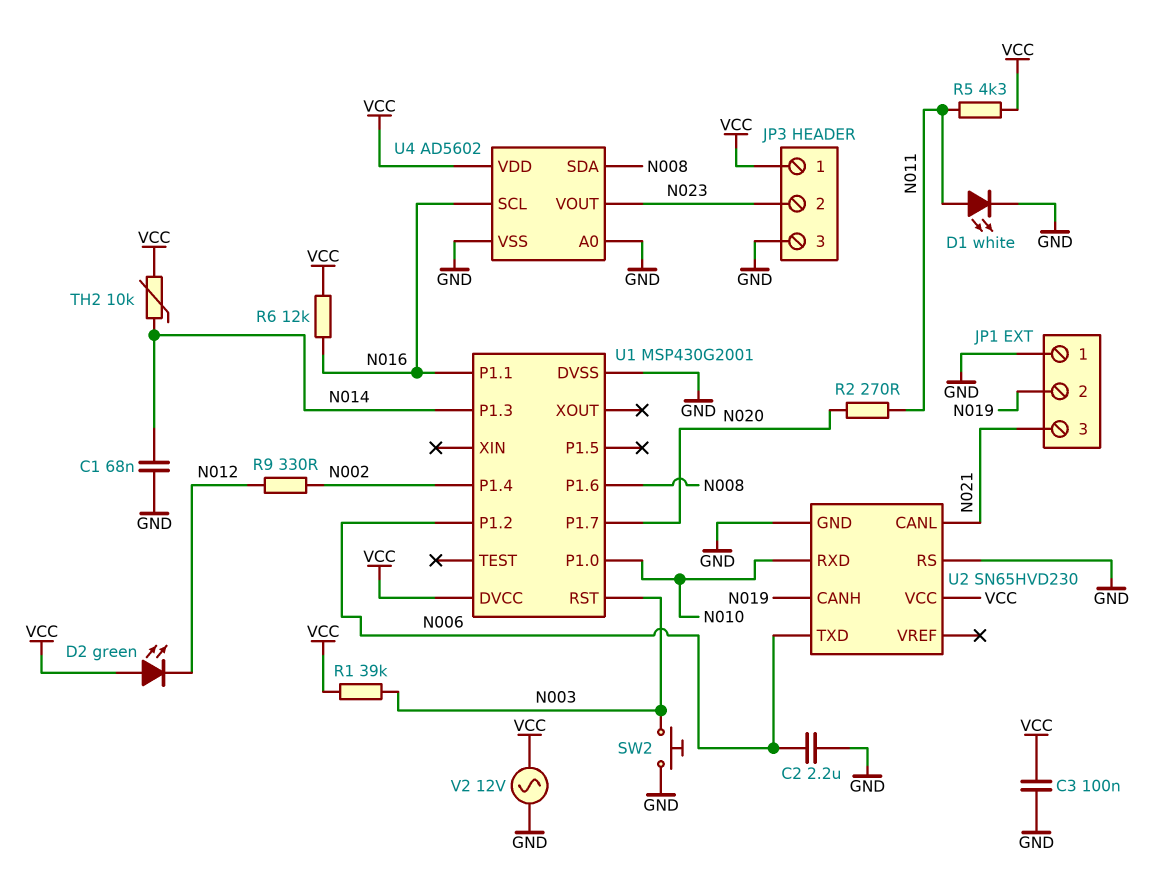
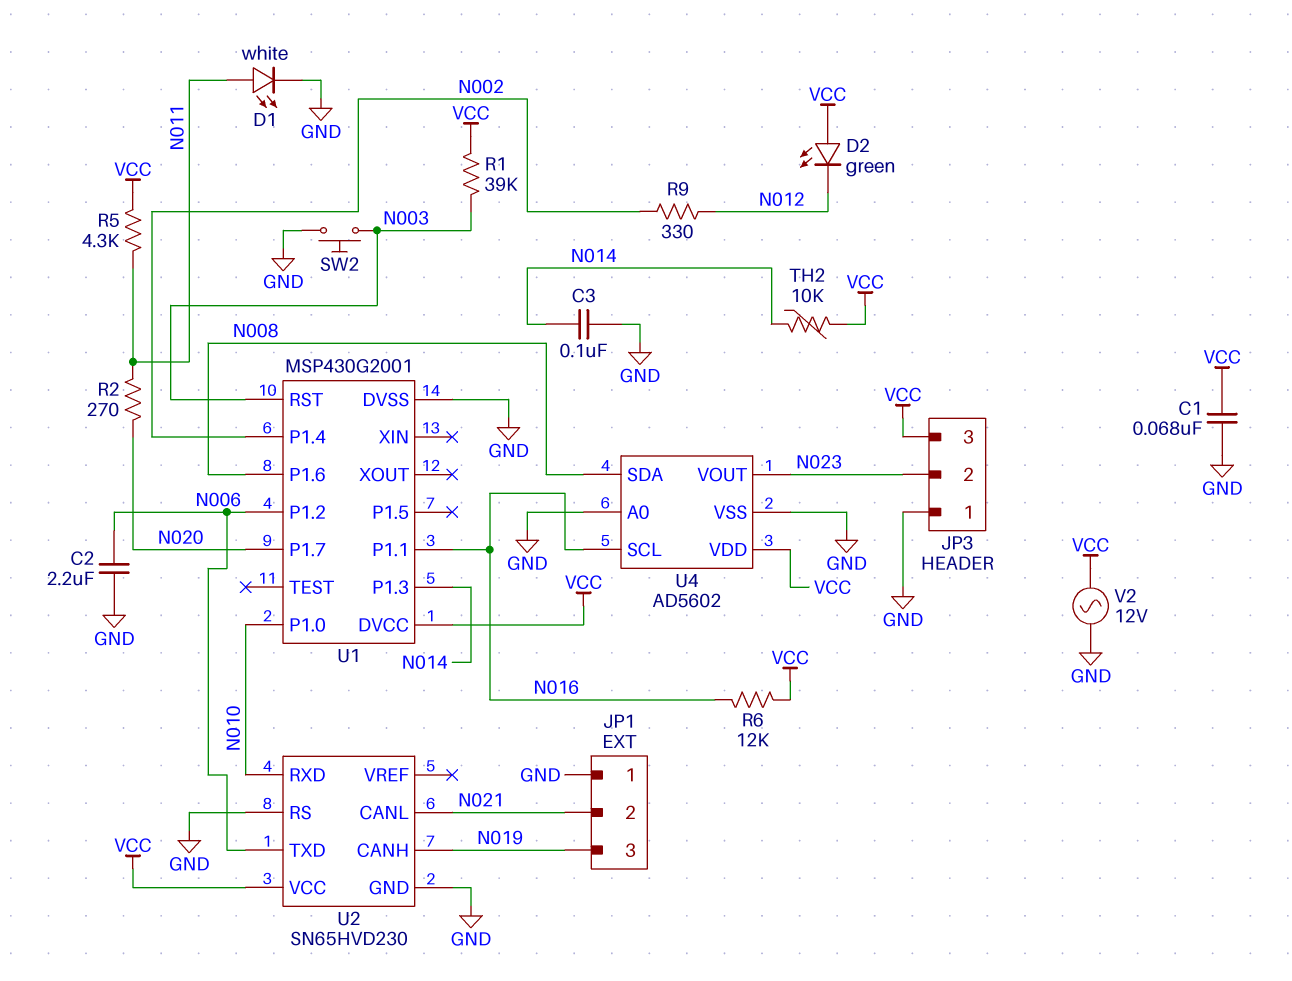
C1: 68nF (GND, N014) -> 68nF (GND, VCC)
C3: 100nF (GND, VCC) -> 100nF (GND, N014)
JP1 pin 2: N019 -> N021
JP1 pin 3: N021 -> N019
JP3 pin 1: VCC -> GND
JP3 pin 3: GND -> VCC

